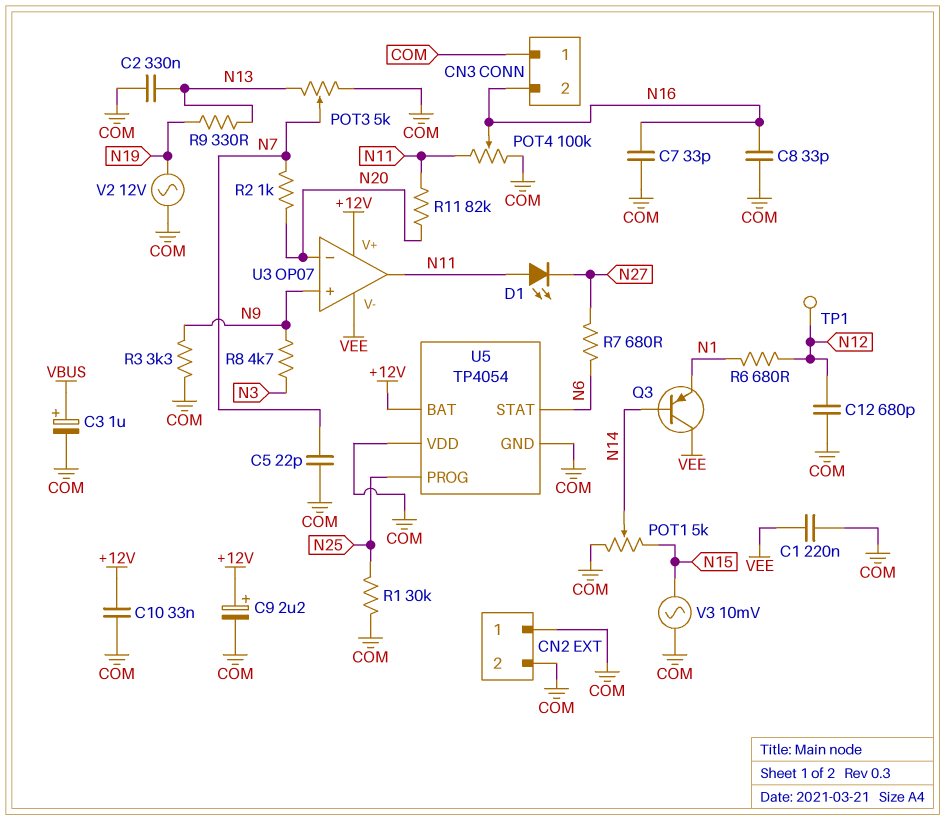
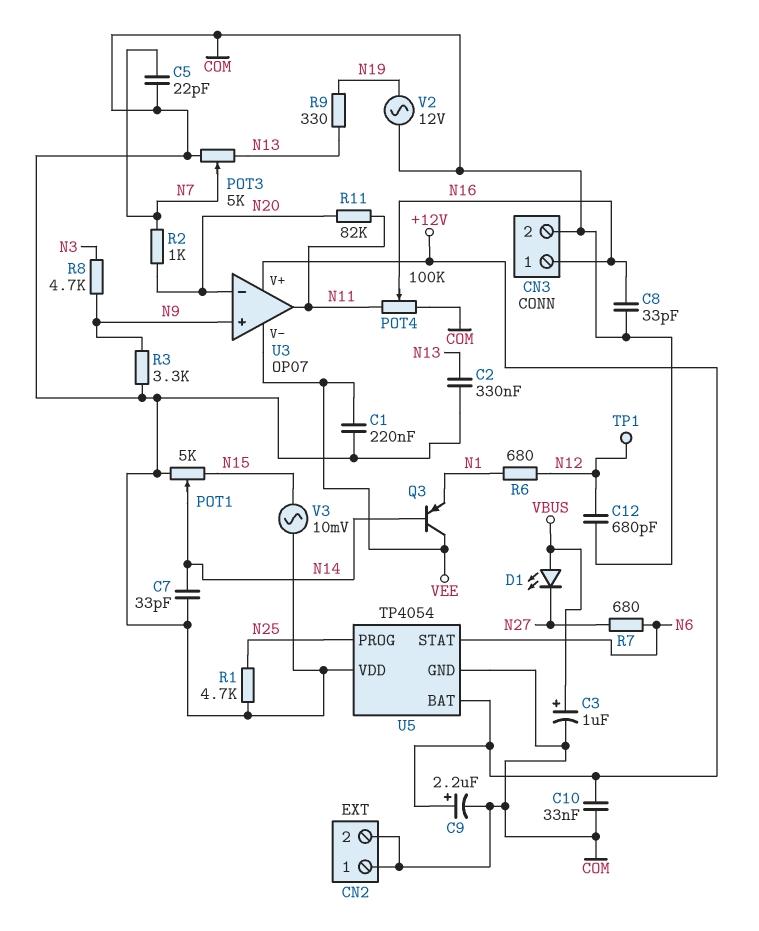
C7: 33pF (COM, N16) -> 33pF (COM, N14)
CN3 pin 1: COM -> N16
CN3 pin 2: N16 -> COM
D1: LED (A N11, K N27) -> LED (A VBUS, K N27)
R1: 30k (COM, N25) -> 4.7k (COM, N25)

